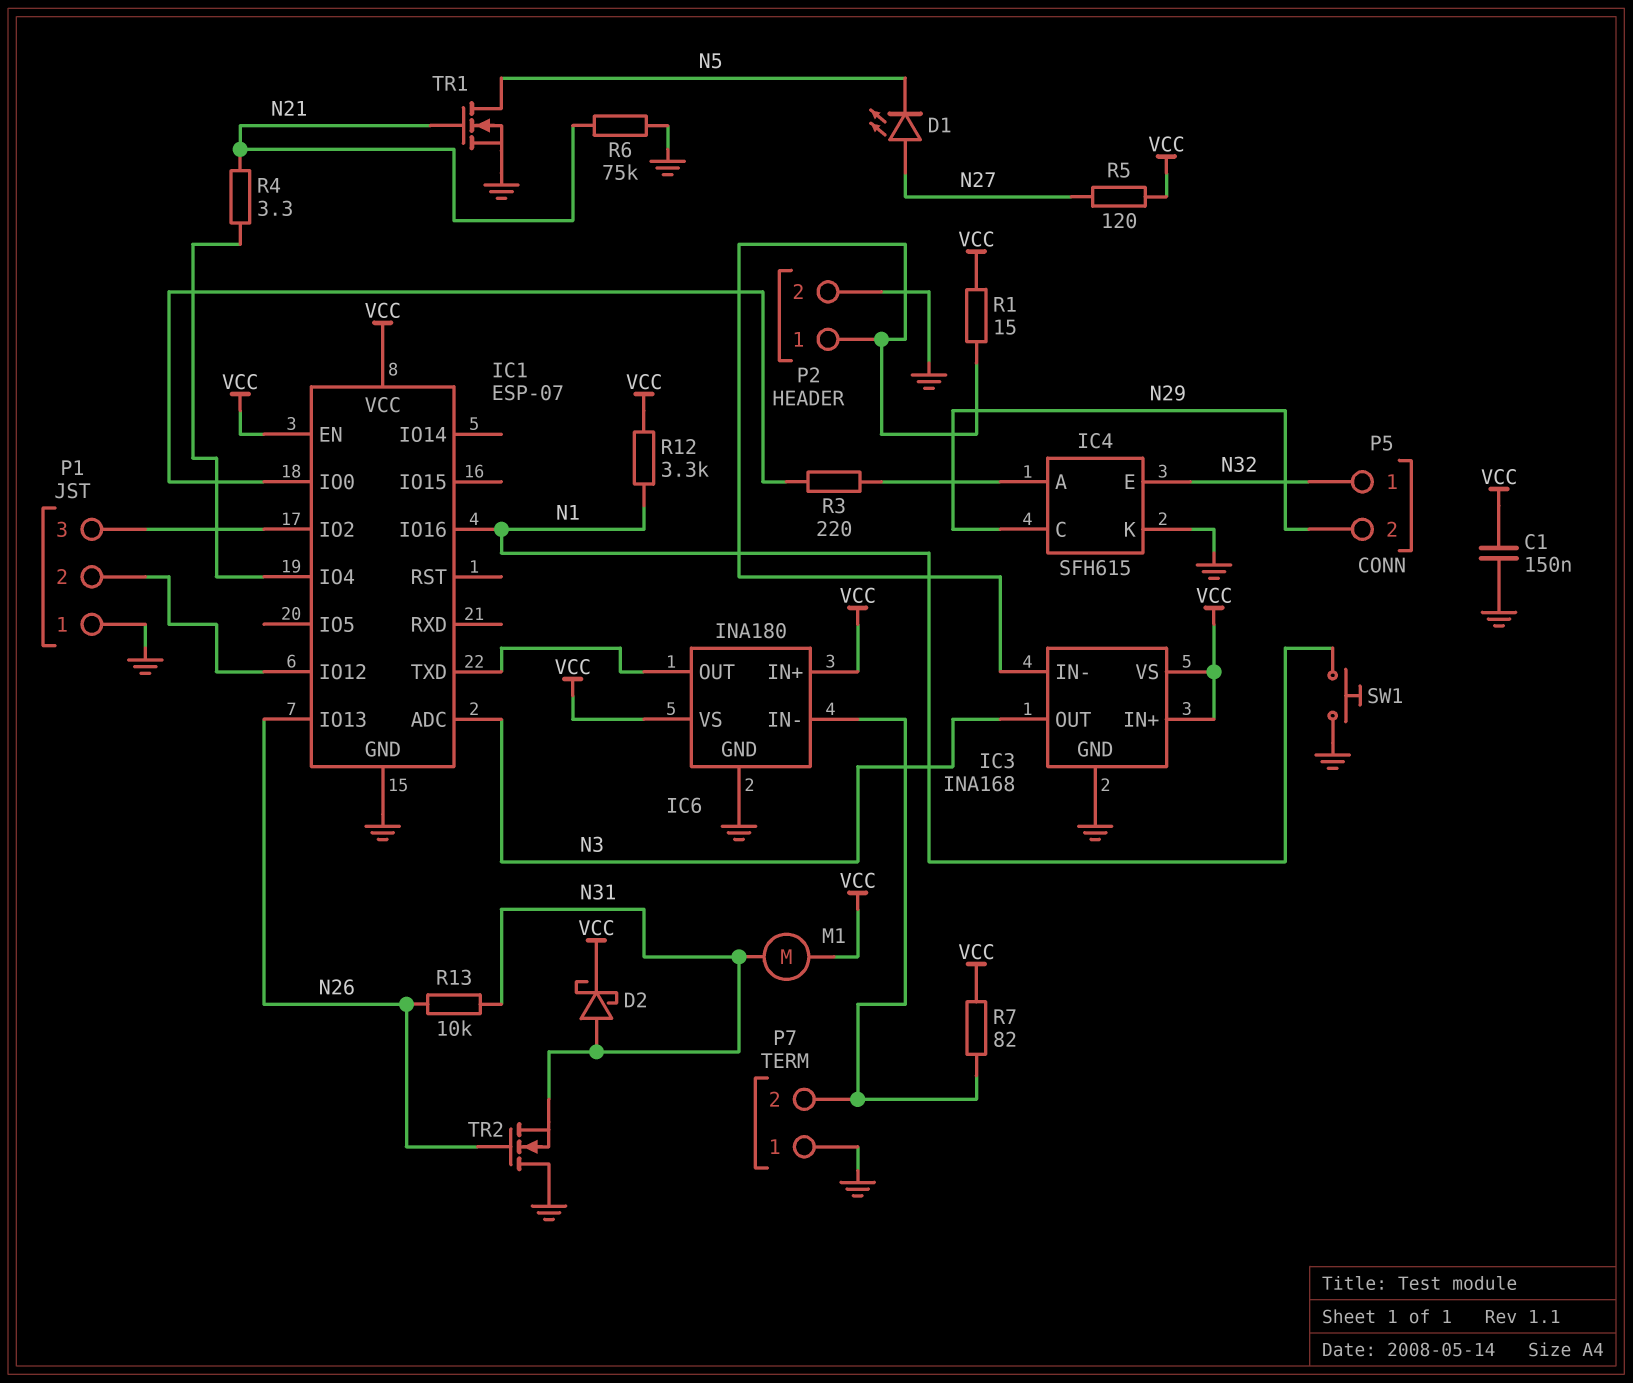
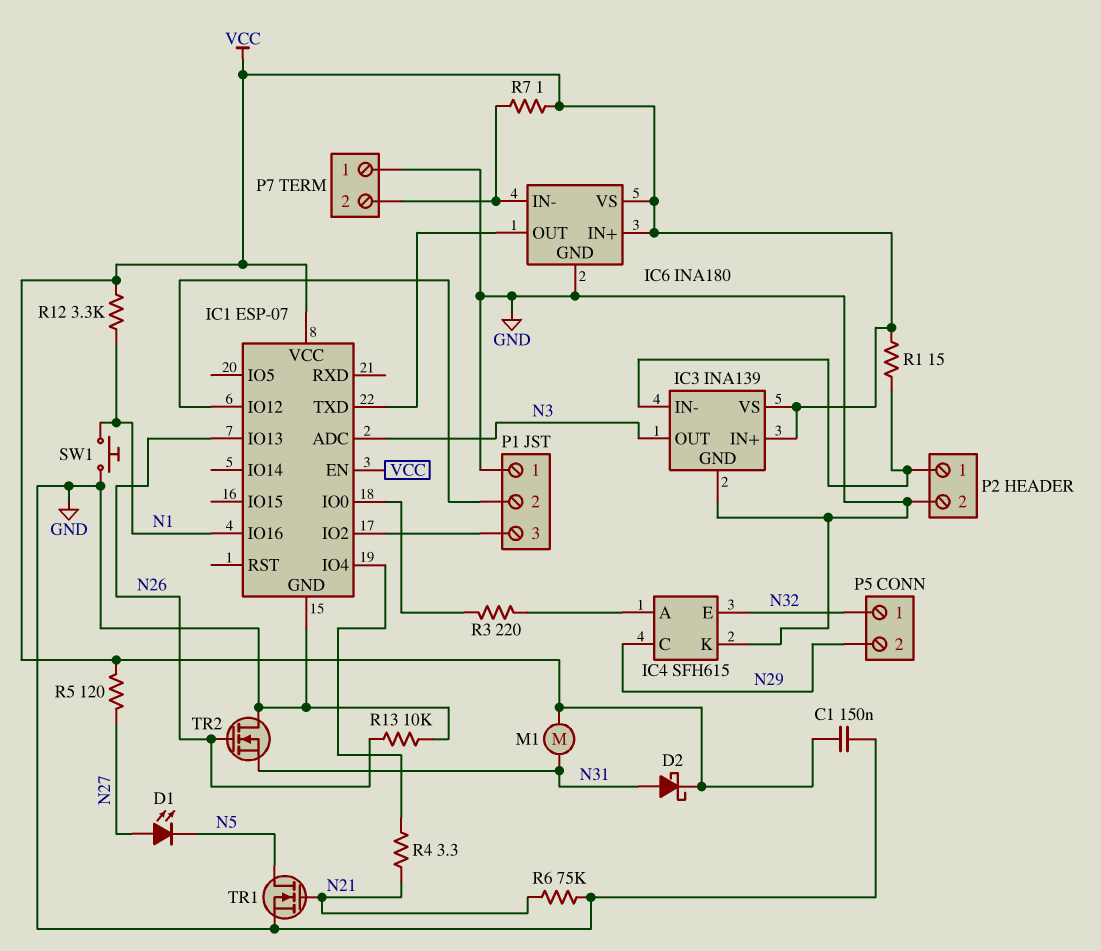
IC3: INA168 -> INA139
R7: 82 (IC6/IN-, VCC) -> 1 (IC6/IN-, VCC)
R13: 10k (N26, N31) -> 10k (GND, N26)

